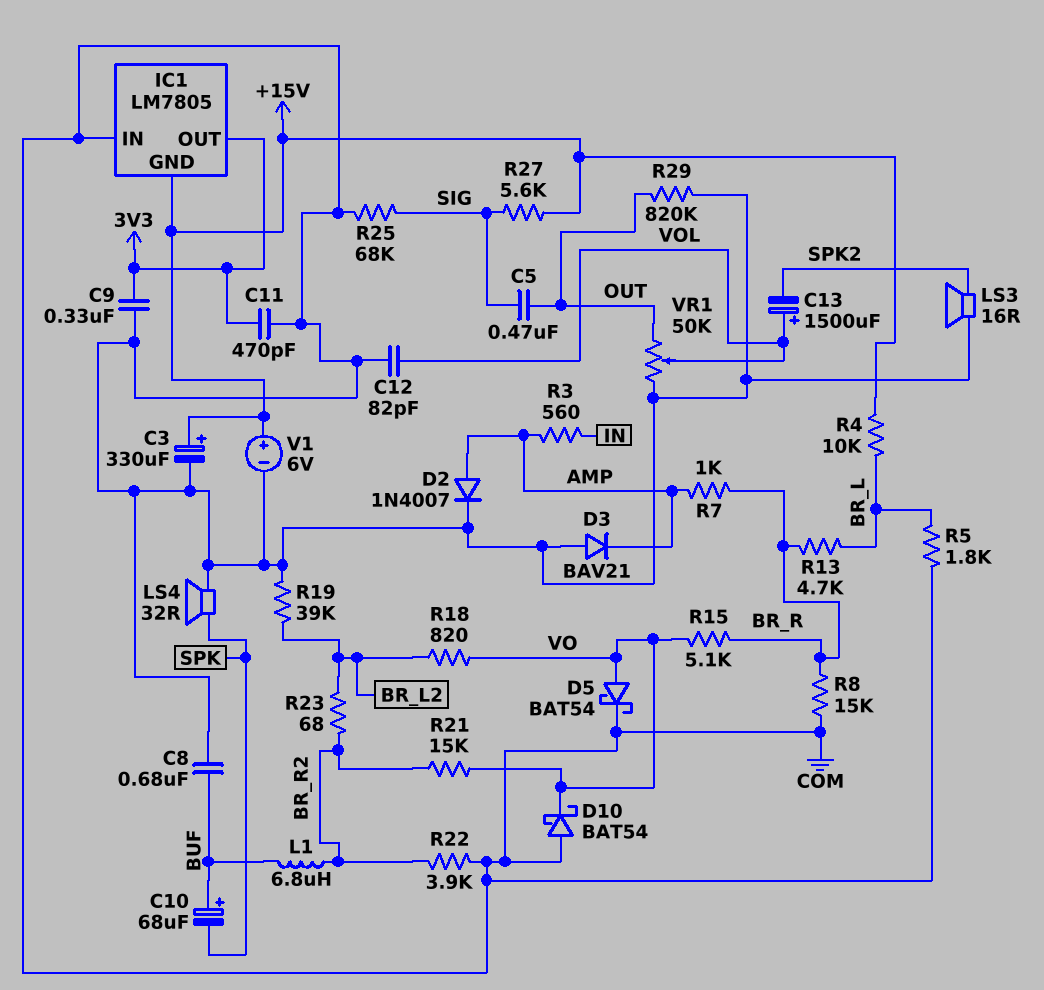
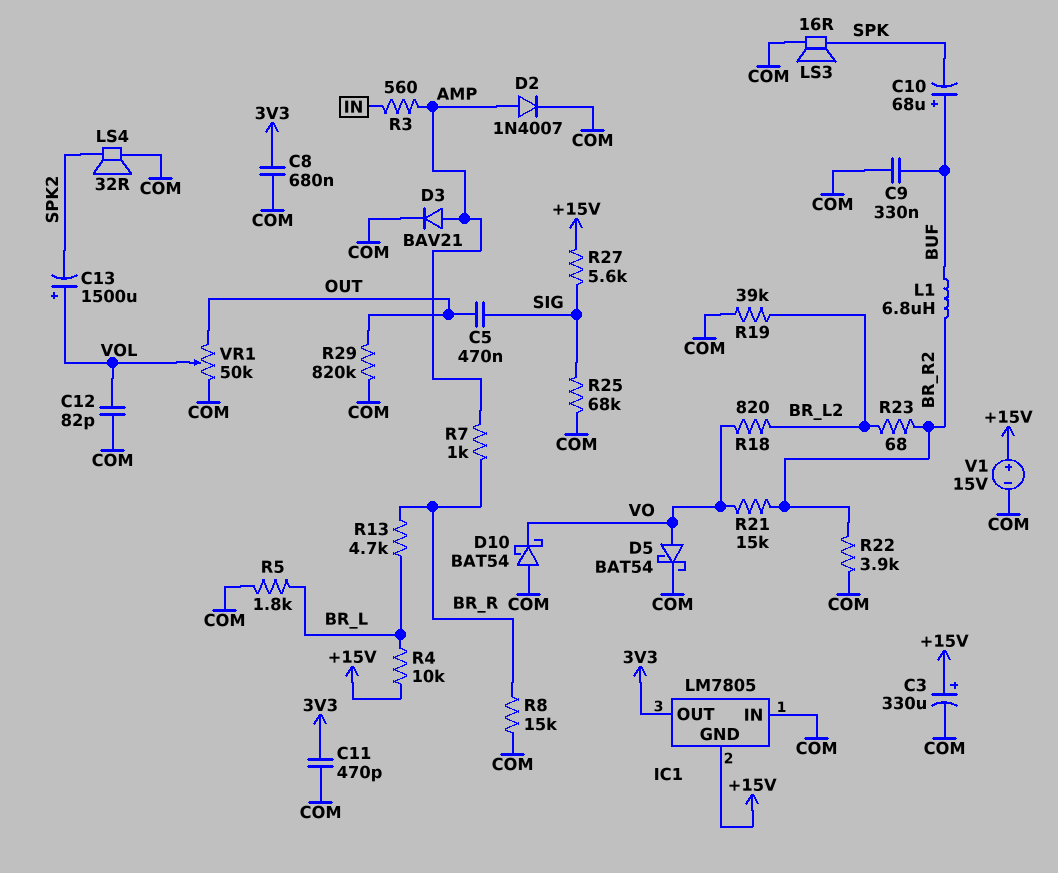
C8: 680nF (BUF, COM) -> 680nF (3V3, COM)
C9: 330nF (3V3, COM) -> 330nF (BUF, COM)
D3: diode BAV21 (A COM, K AMP) -> diode BAV21 (A AMP, K COM)
LS3: speaker 16R (COM, SPK2) -> speaker 16R (COM, SPK)
LS4: speaker 32R (COM, SPK) -> speaker 32R (COM, SPK2)
R15: 5.1k (BR_R, VO) -> none
V1: 6V (plus +15V, minus COM) -> 15V (plus +15V, minus COM)

